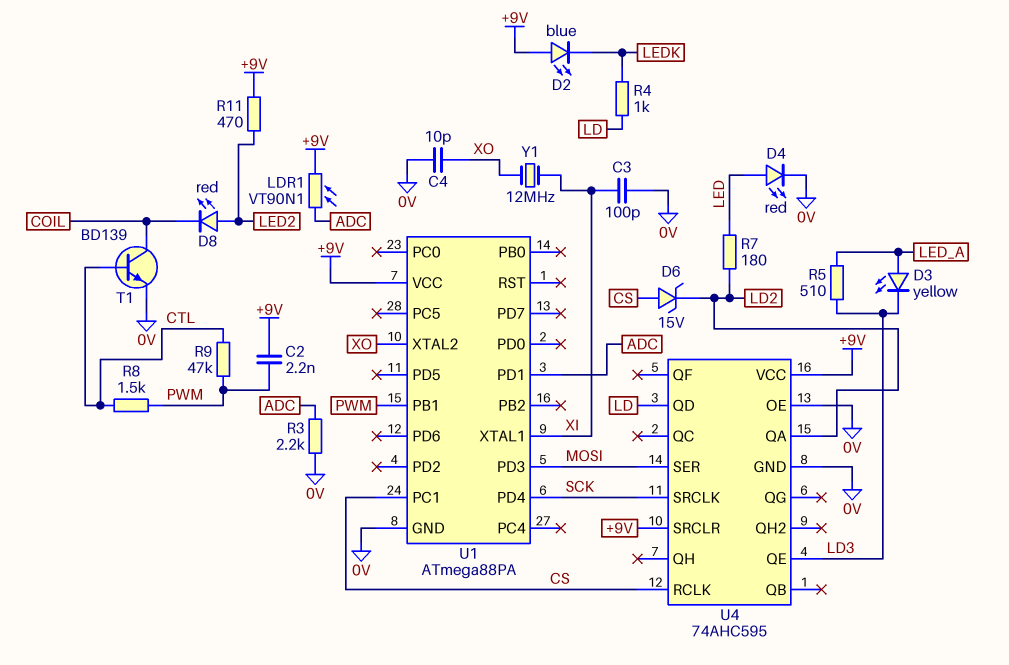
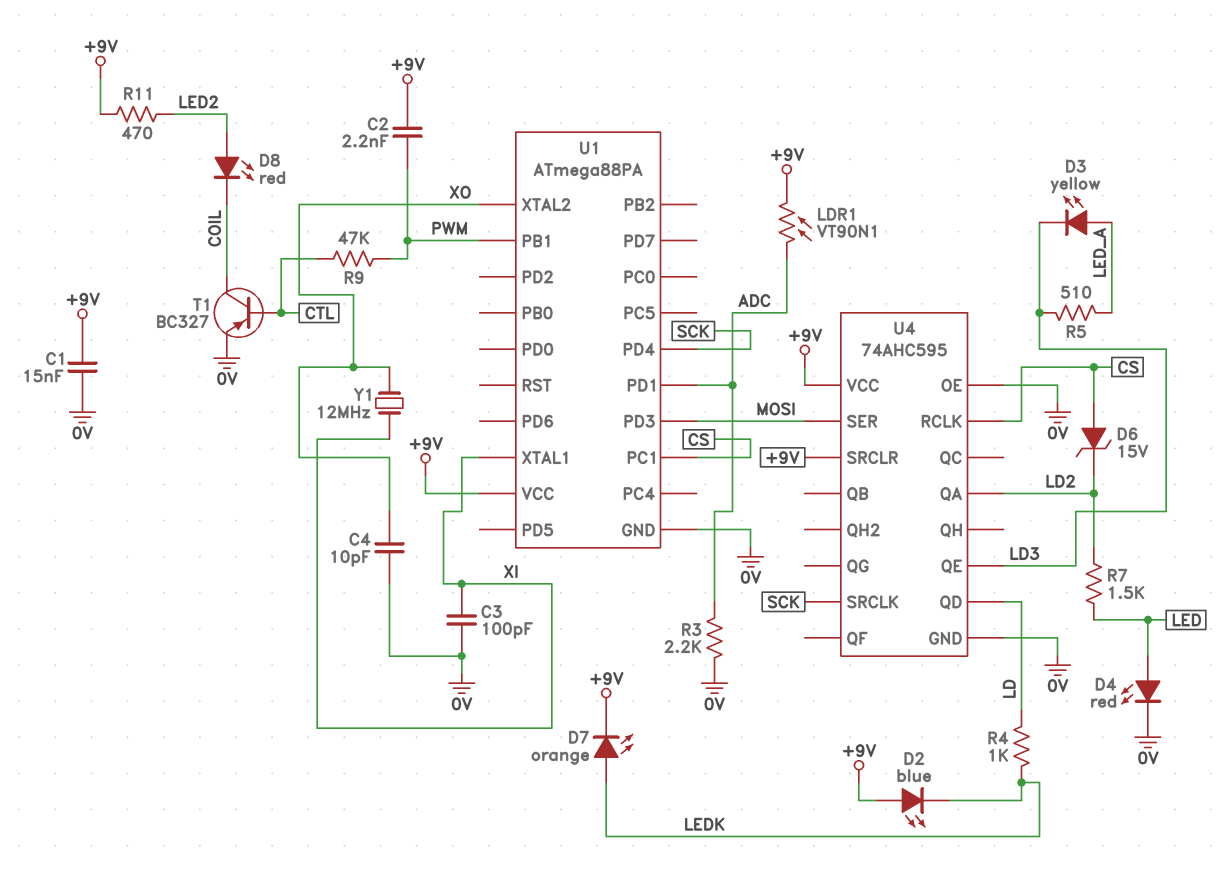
C1: none -> 15nF (+9V, 0V)
D7: none -> LED orange (A LEDK, K +9V)
R7: 180 (LD2, LED) -> 1.5k (LD2, LED)
R8: 1.5k (CTL, PWM) -> none
T1: NPN BD139 (B CTL, C COIL, E 0V) -> PNP BC327 (B CTL, C COIL, E 0V)

